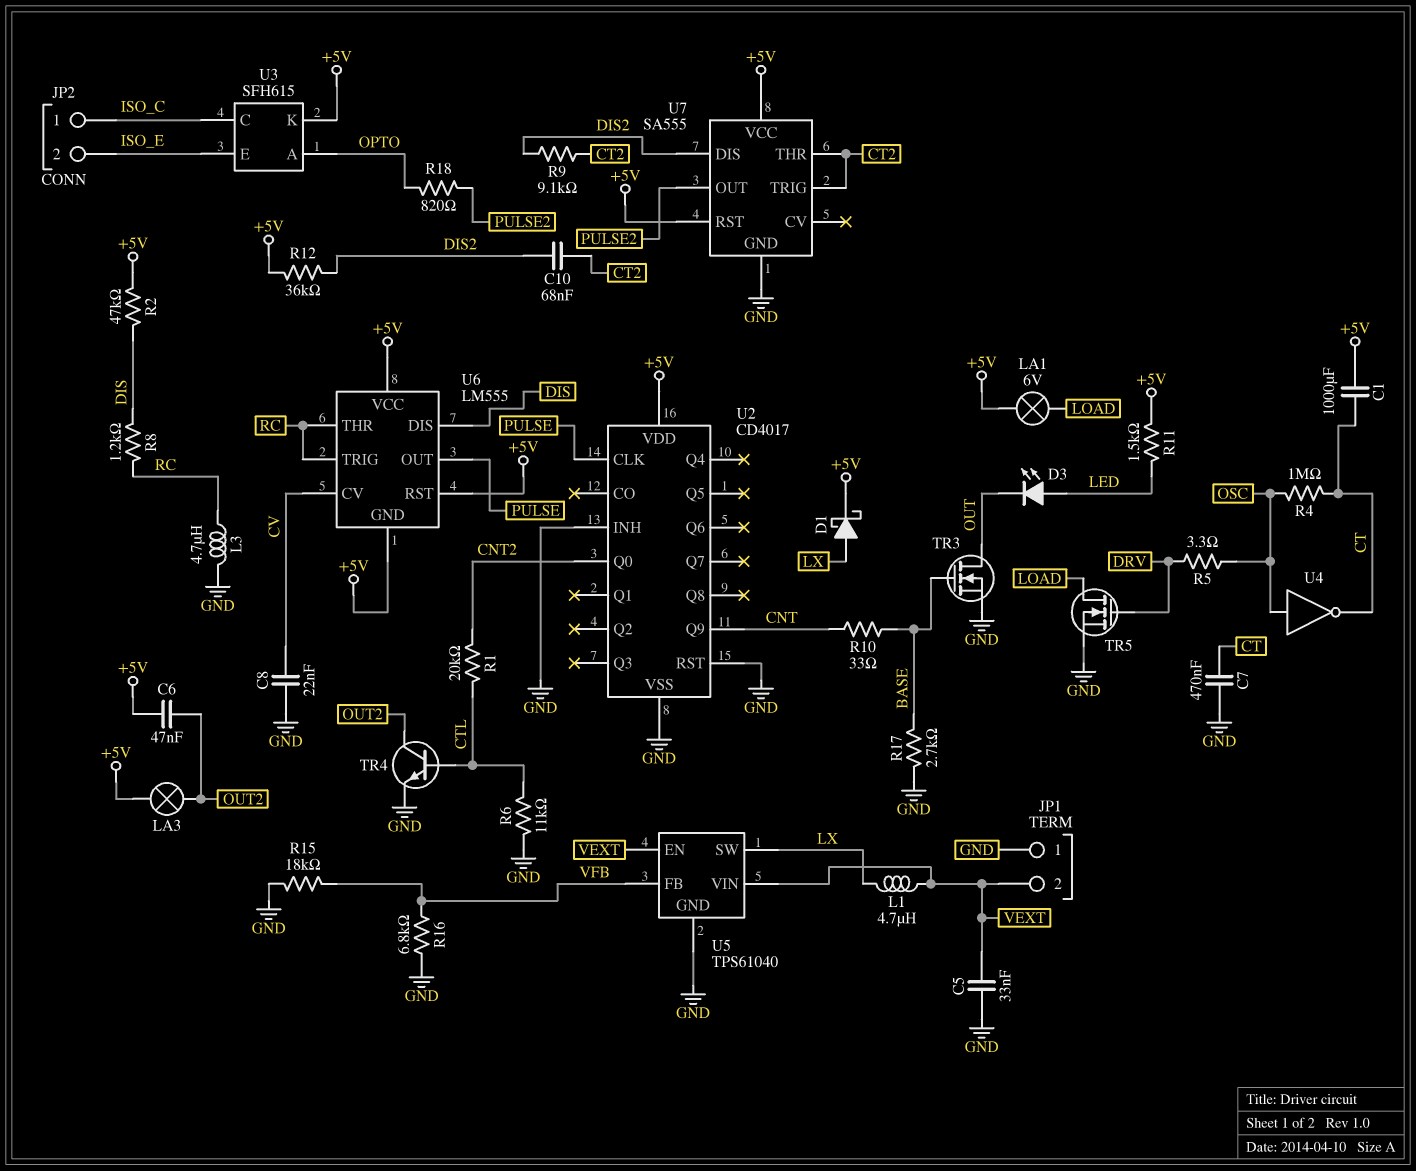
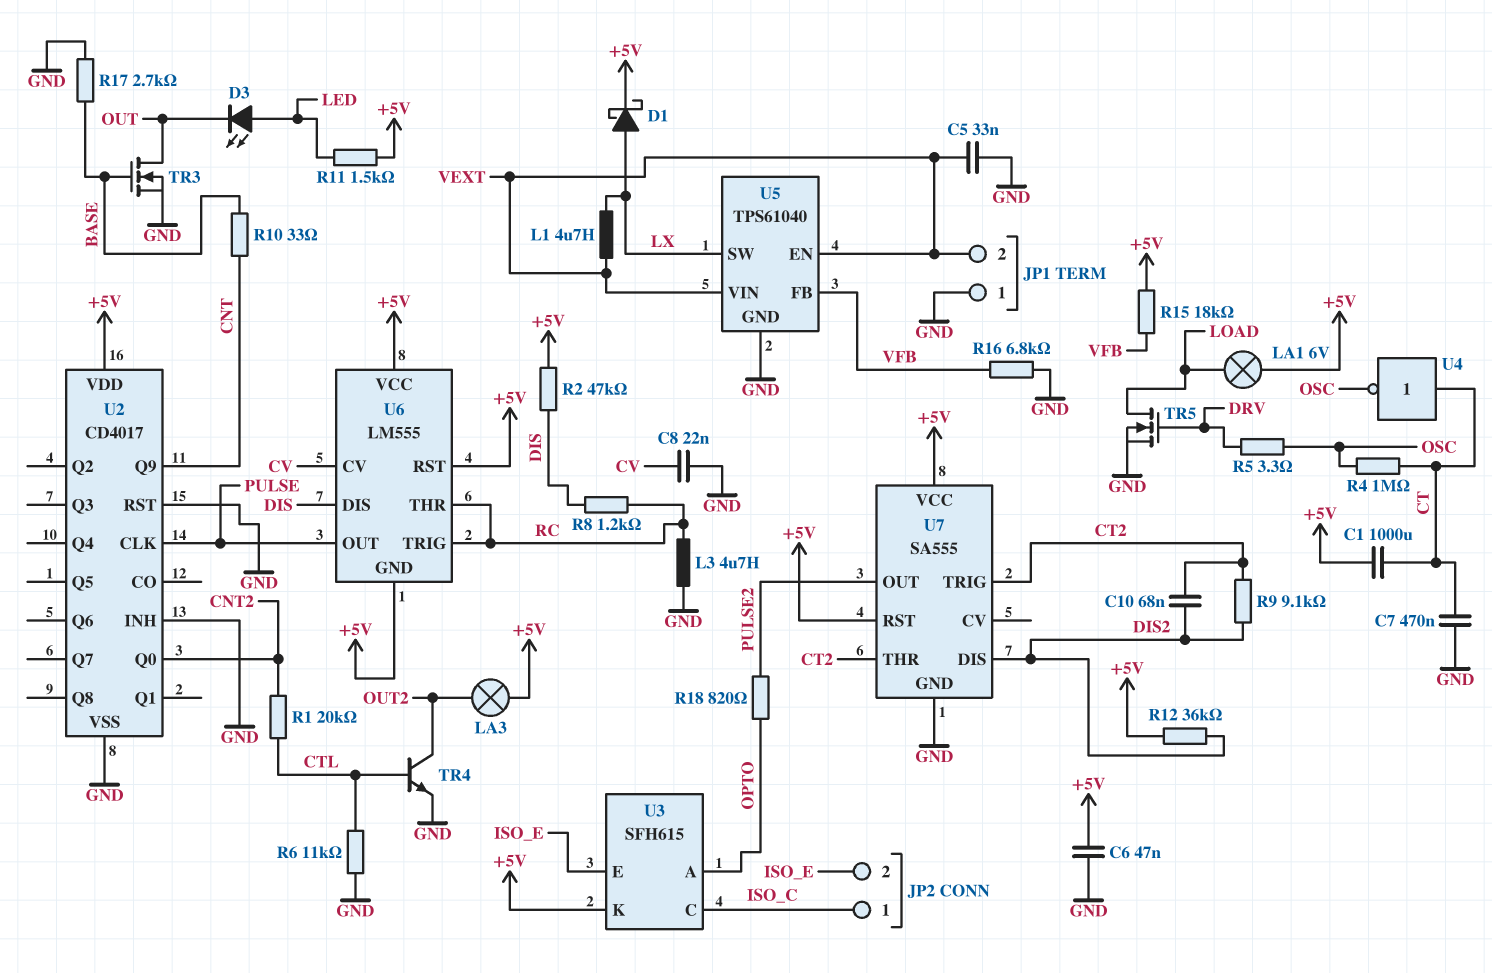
C6: 47nF (+5V, OUT2) -> 47nF (+5V, GND)
R15: 18k (GND, VFB) -> 18k (+5V, VFB)
U4: NOT (in OSC, out CT) -> NOT (in CT, out OSC)

